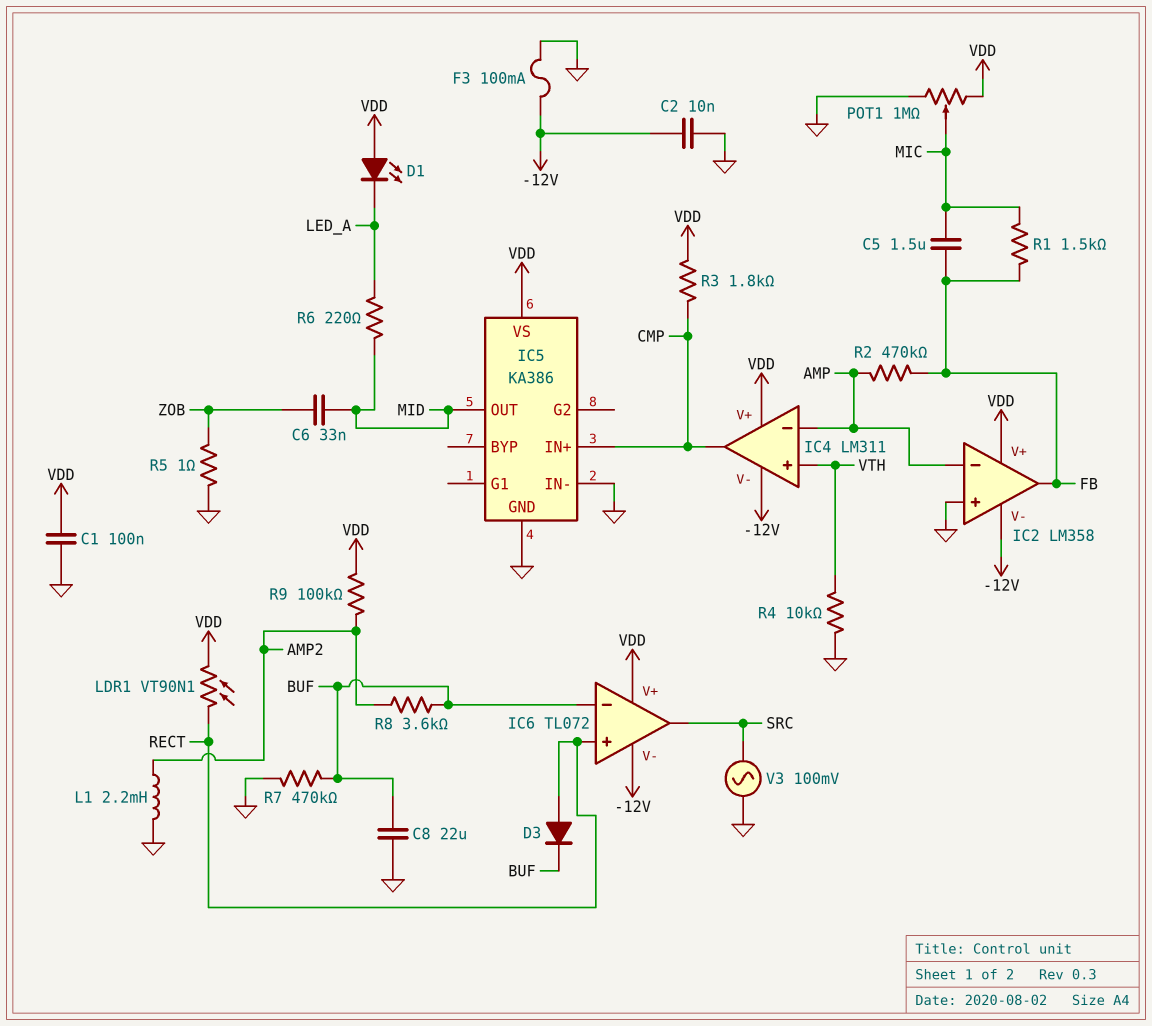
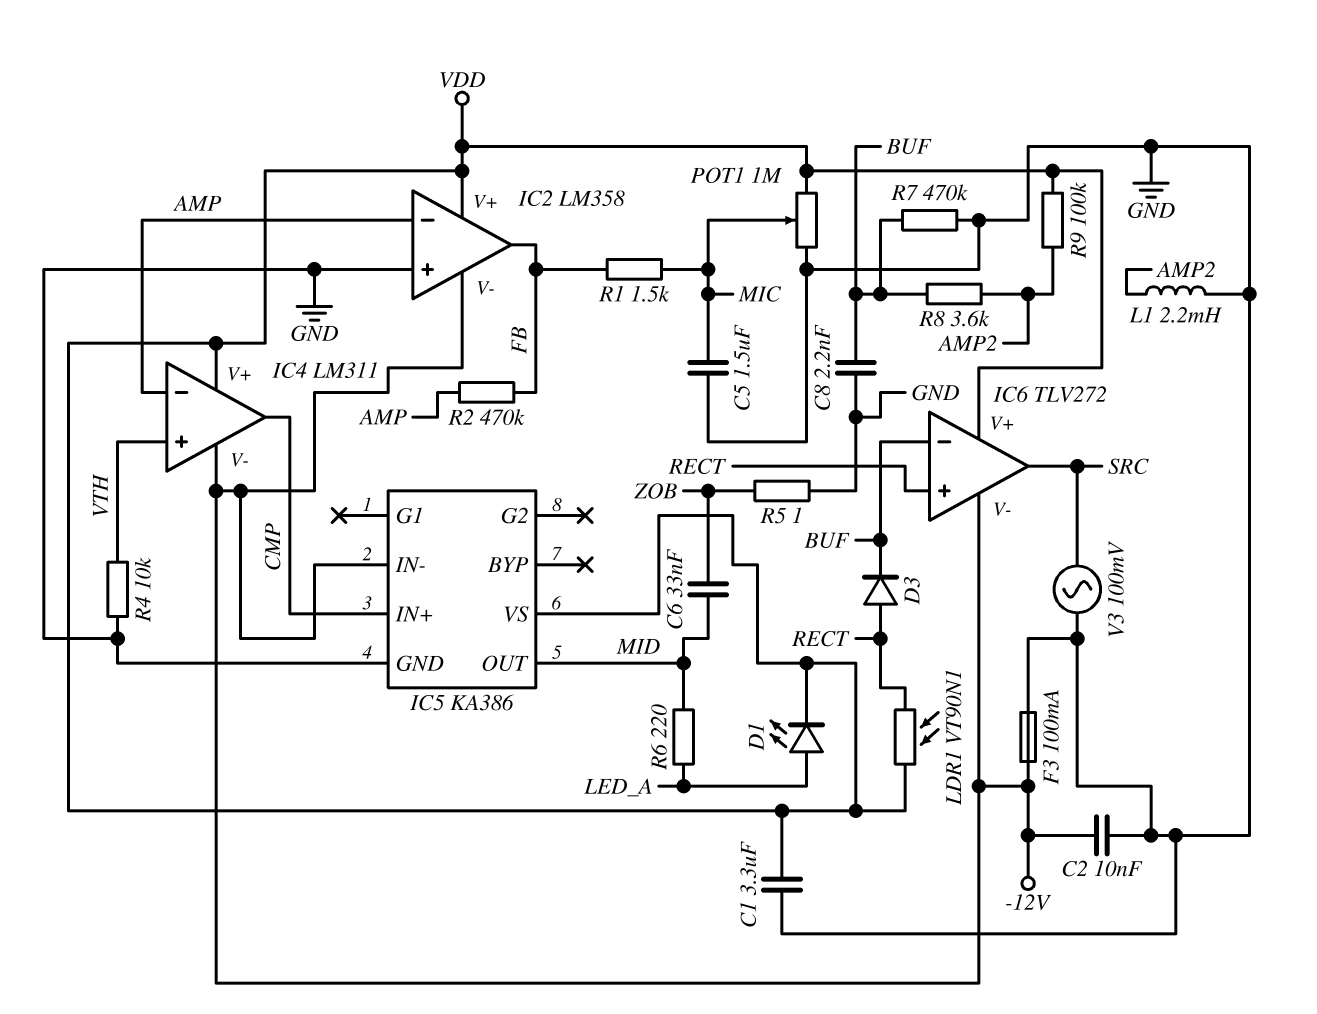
C1: 100nF (GND, VDD) -> 3.3uF (GND, VDD)
C5: 1.5uF (FB, MIC) -> 1.5uF (GND, MIC)
C8: 22uF (BUF, GND) -> 2.2nF (BUF, GND)
D1: LED (A VDD, K LED_A) -> LED (A LED_A, K VDD)
IC5 pin IN-: GND -> -12V
IC6: TL072 -> TLV272
R3: 1.8k (CMP, VDD) -> none

